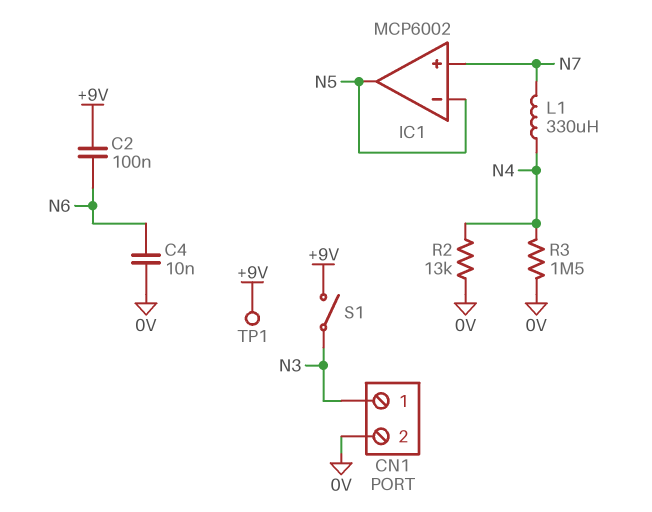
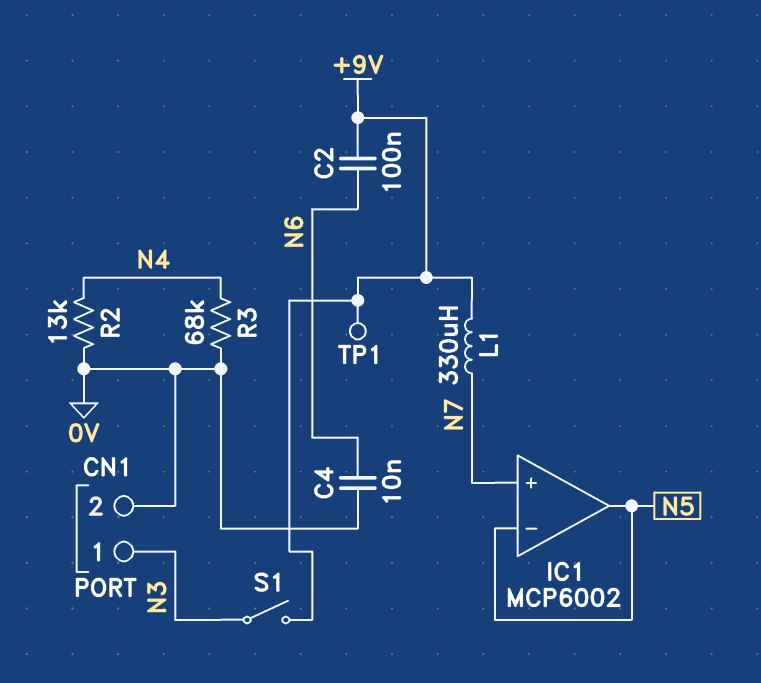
L1: 330uH (N4, N7) -> 330uH (+9V, N7)
R3: 1.5M (0V, N4) -> 68k (0V, N4)

